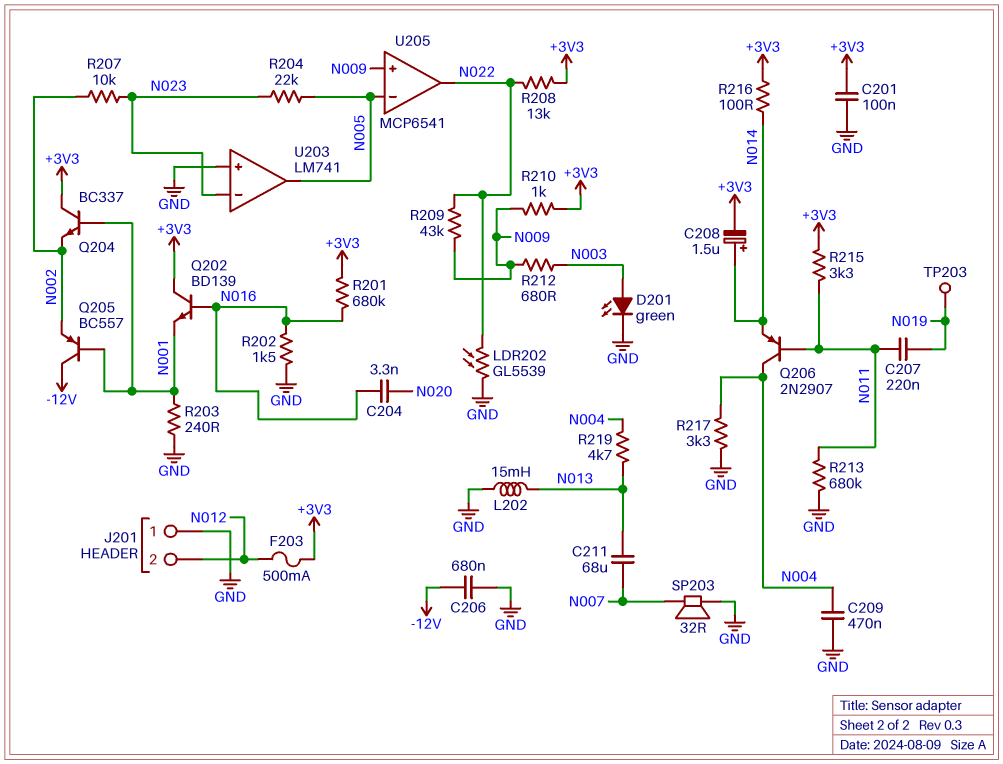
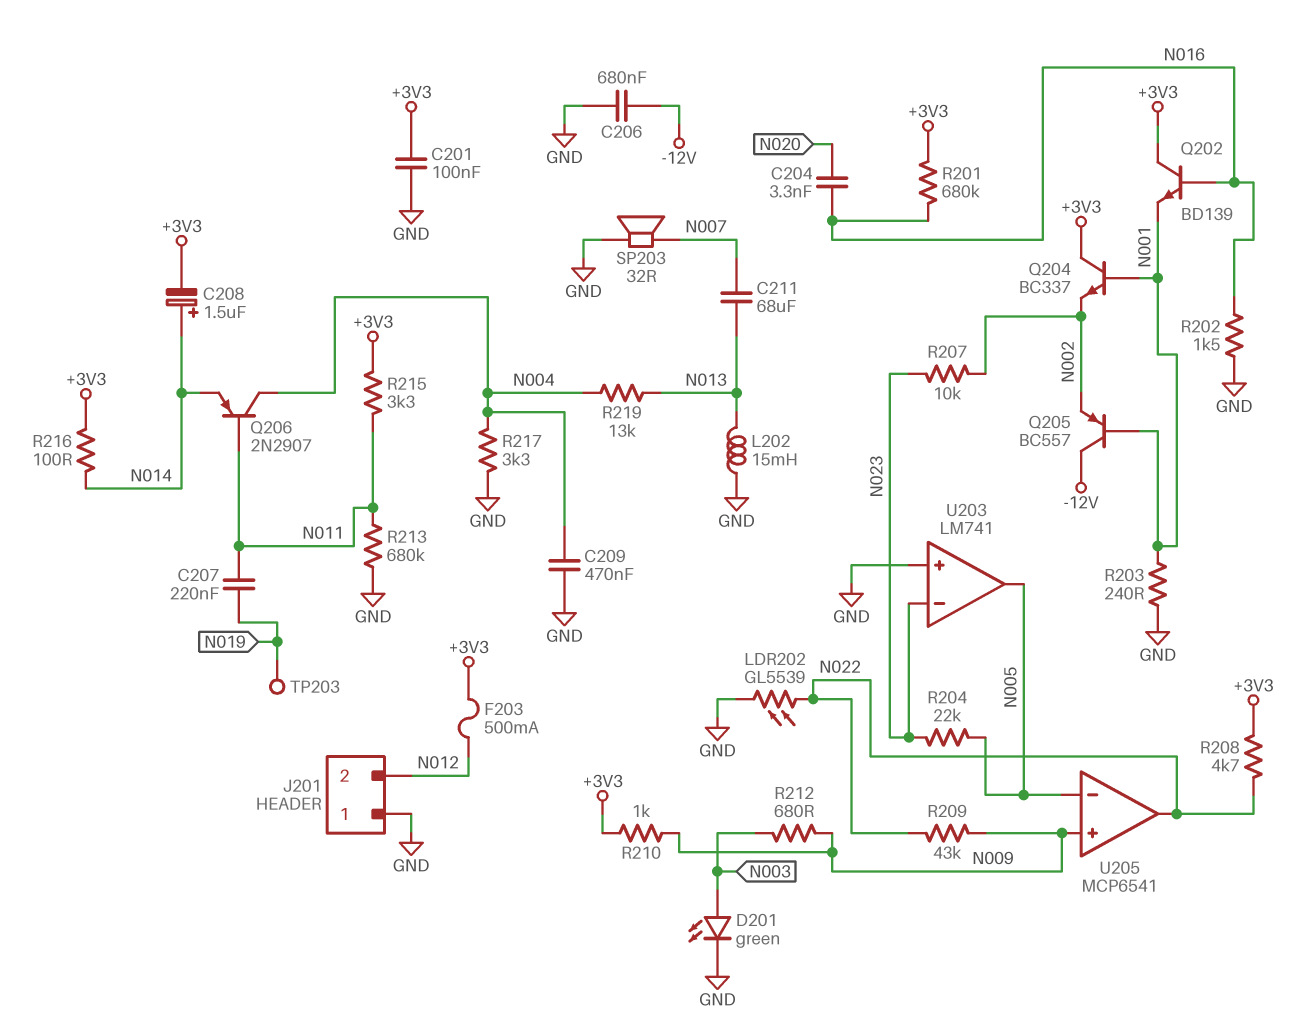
R208: 13k (+3V3, N022) -> 4.7k (+3V3, N022)
R219: 4.7k (N004, N013) -> 13k (N004, N013)

